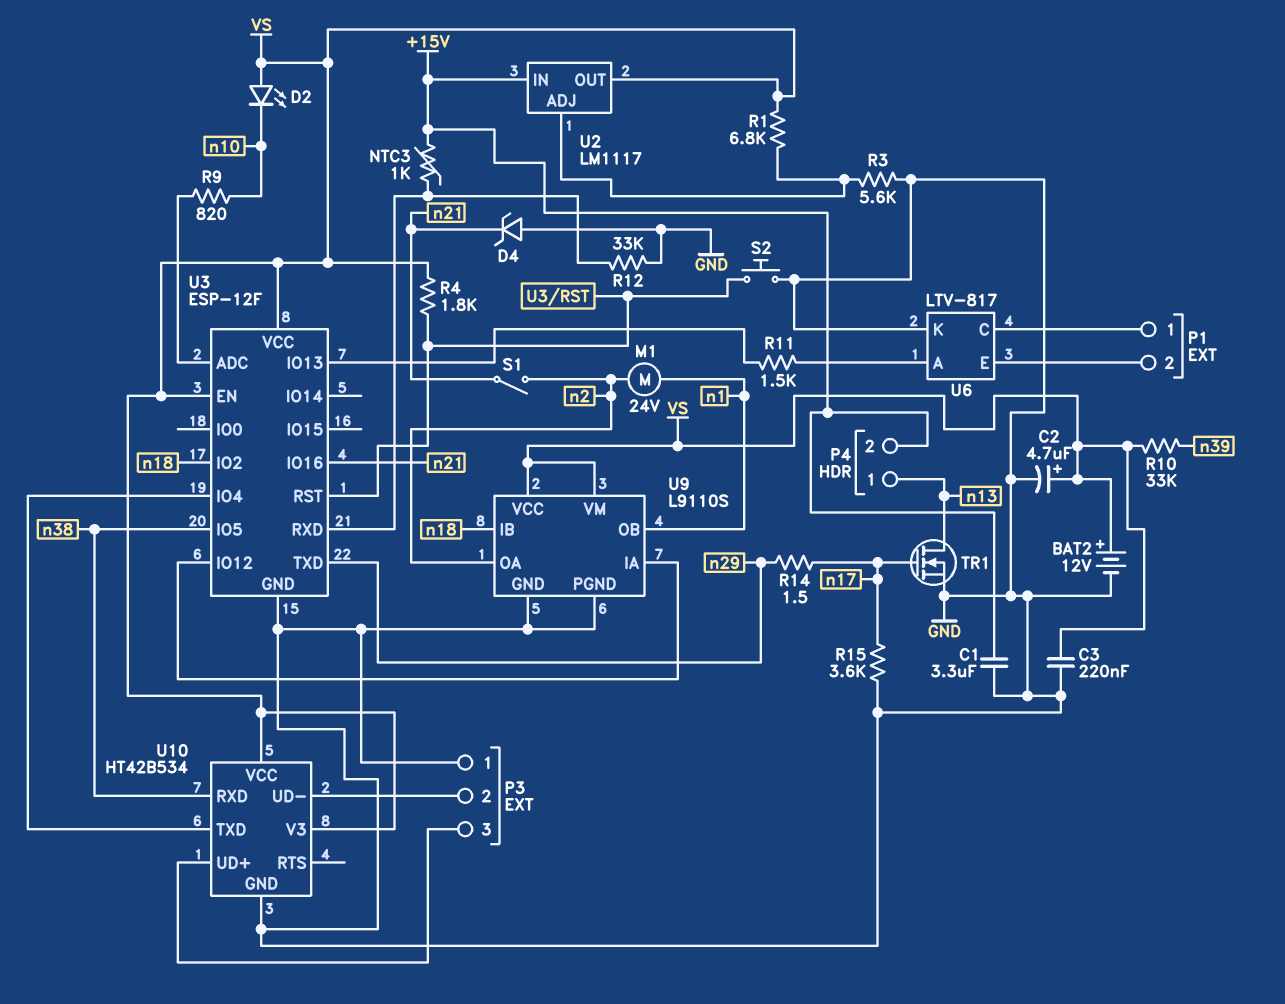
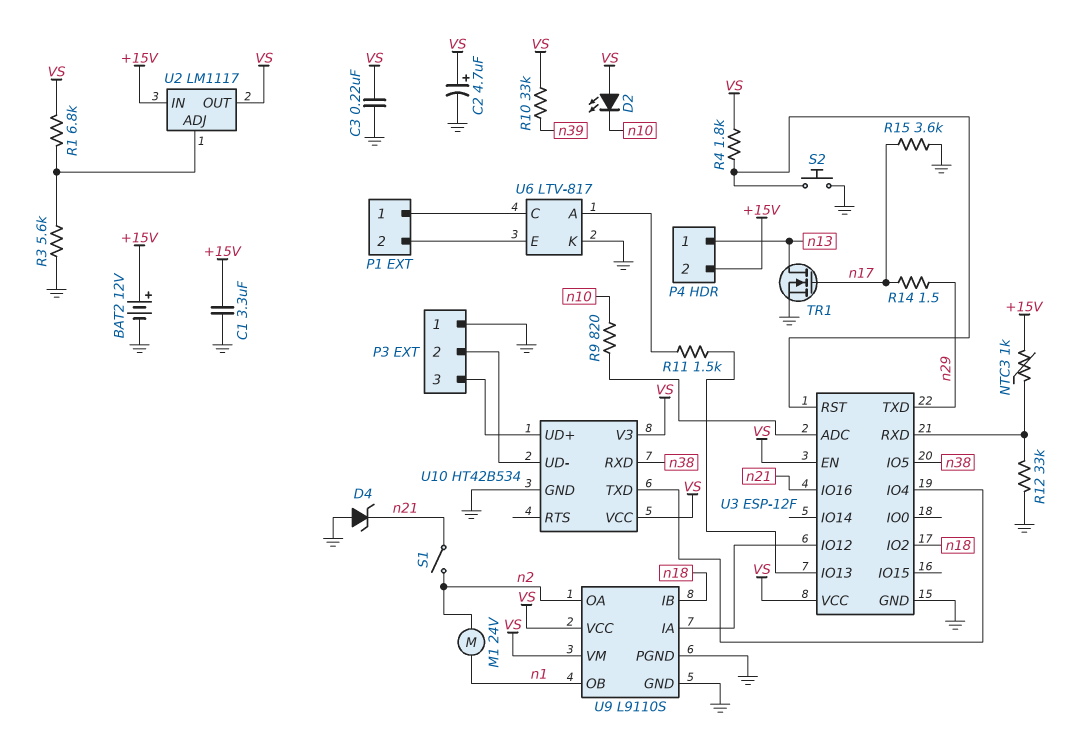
BAT2: 12V (plus VS, minus GND) -> 12V (plus +15V, minus GND)

